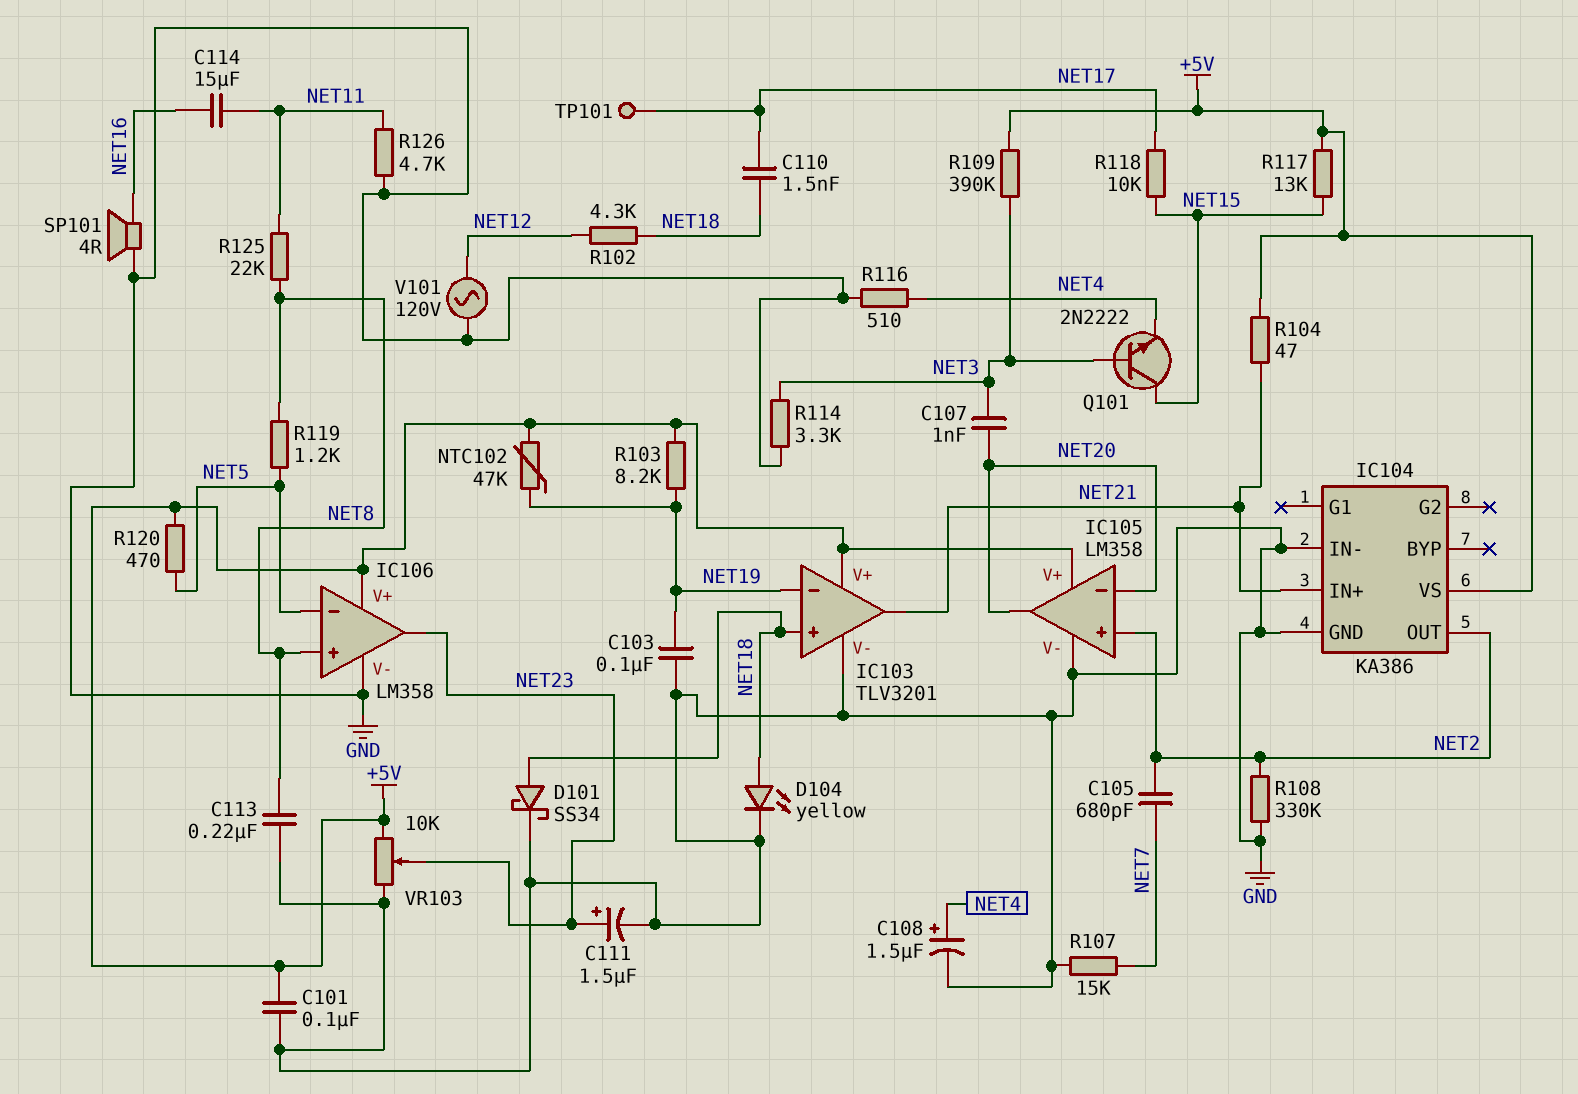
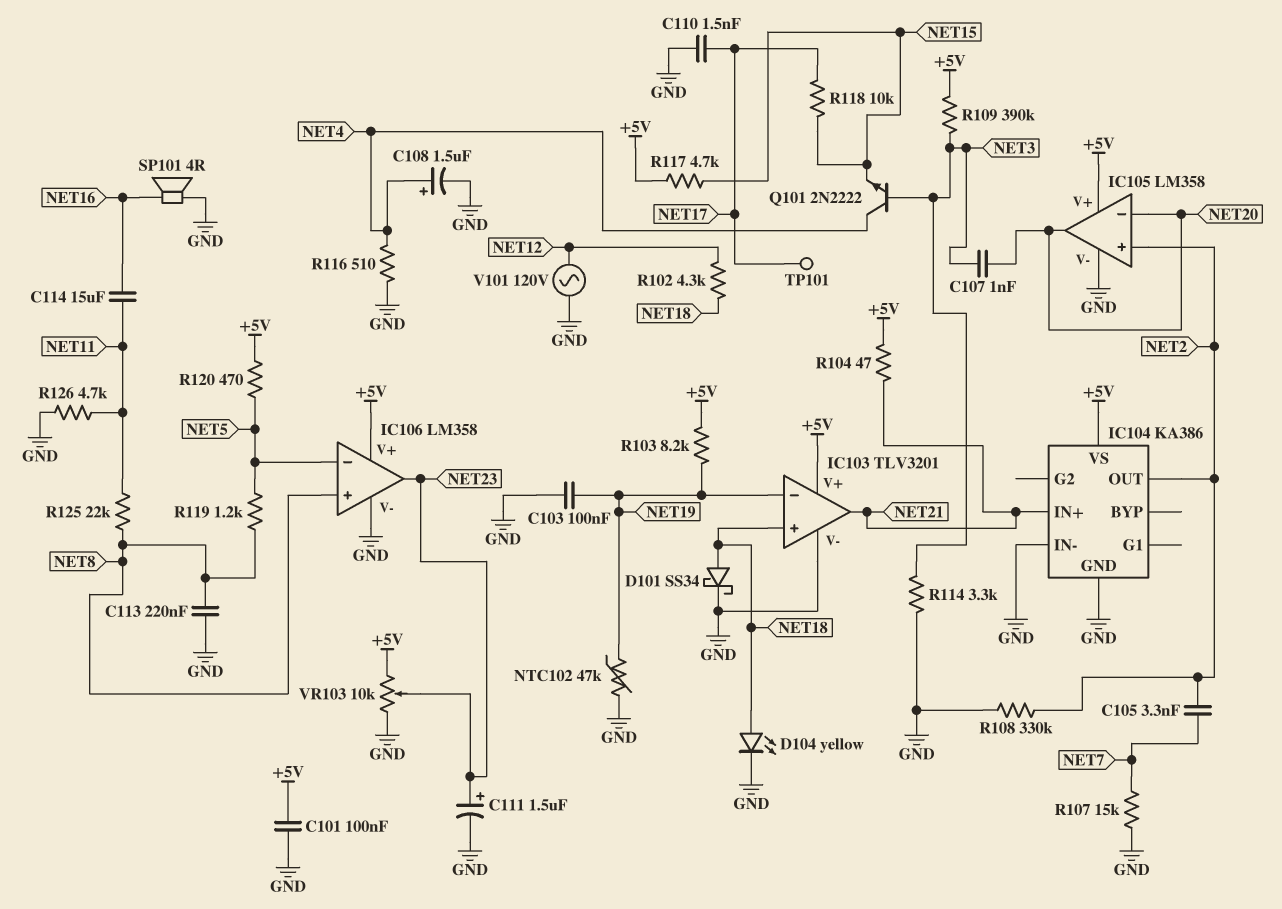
C105: 680pF (NET2, NET7) -> 3.3nF (NET2, NET7)
C110: 1.5nF (NET17, NET18) -> 1.5nF (GND, NET17)
NTC102: 47k (+5V, NET19) -> 47k (GND, NET19)
Q101: NPN 2N2222 (B NET3, C NET15, E NET4) -> NPN 2N2222 (B NET3, C NET4, E NET15)
R117: 13k (+5V, NET15) -> 4.7k (+5V, NET15)

